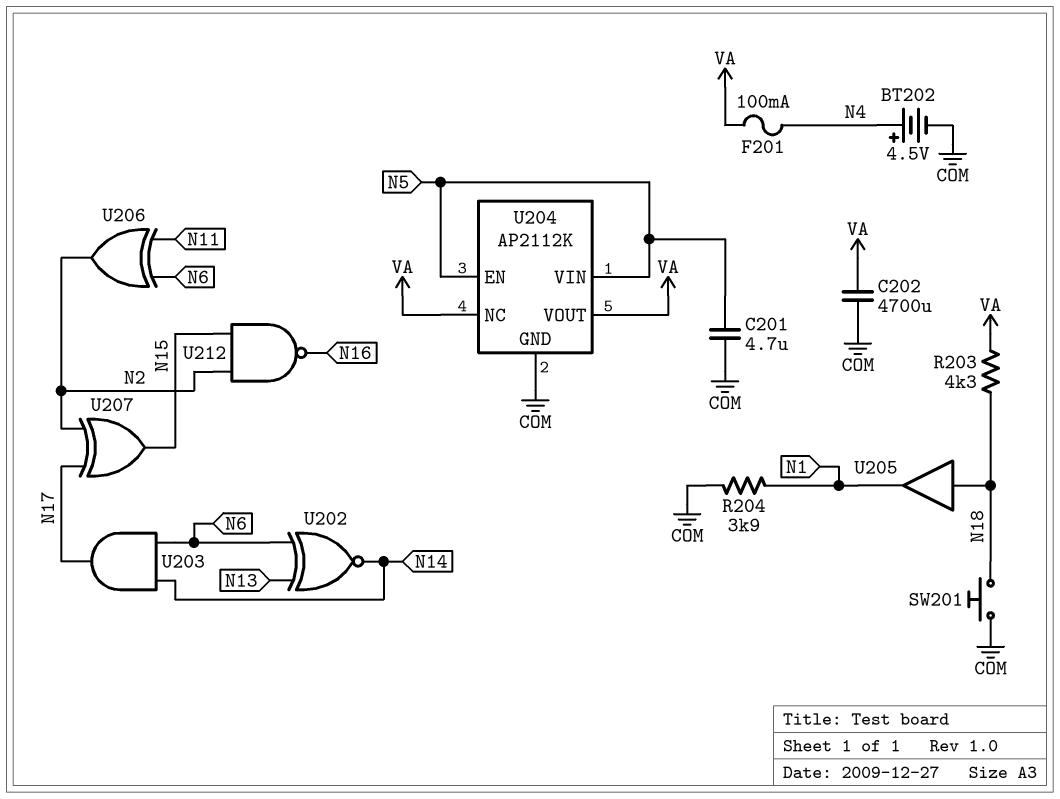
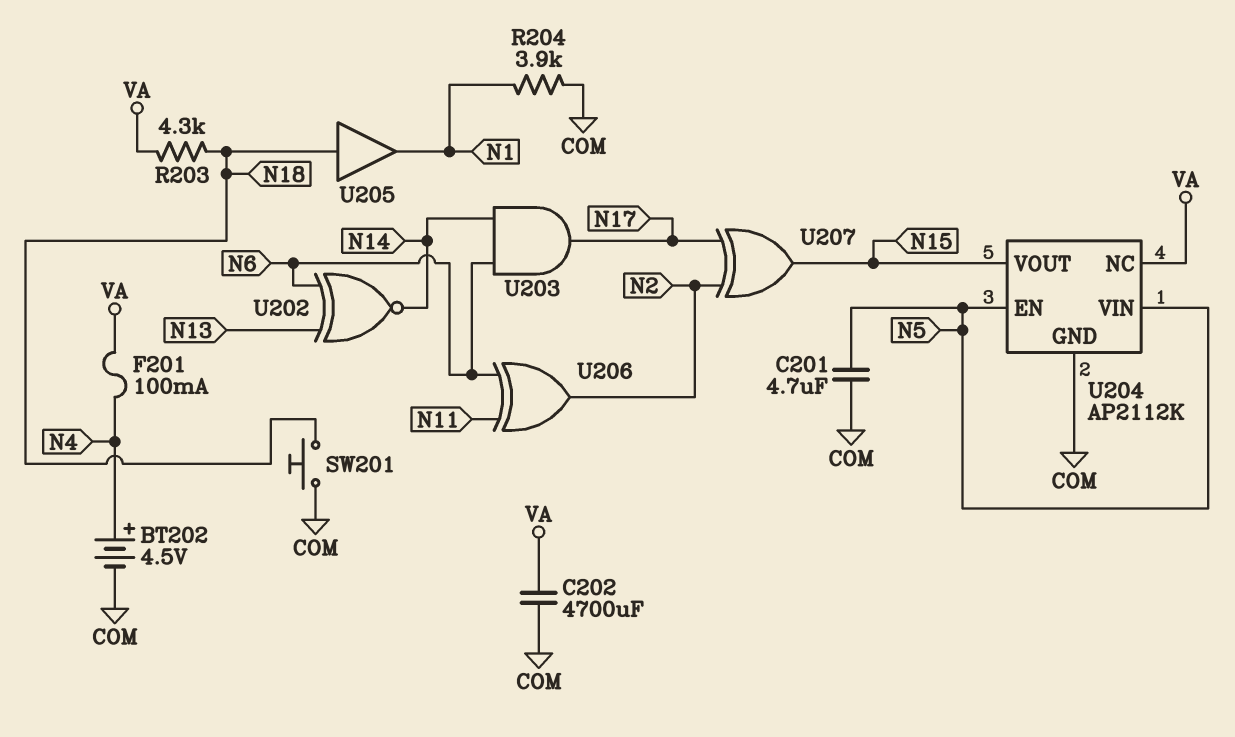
U204 pin VOUT: VA -> N15
U212: NAND (in N2, in N15, out N16) -> none

